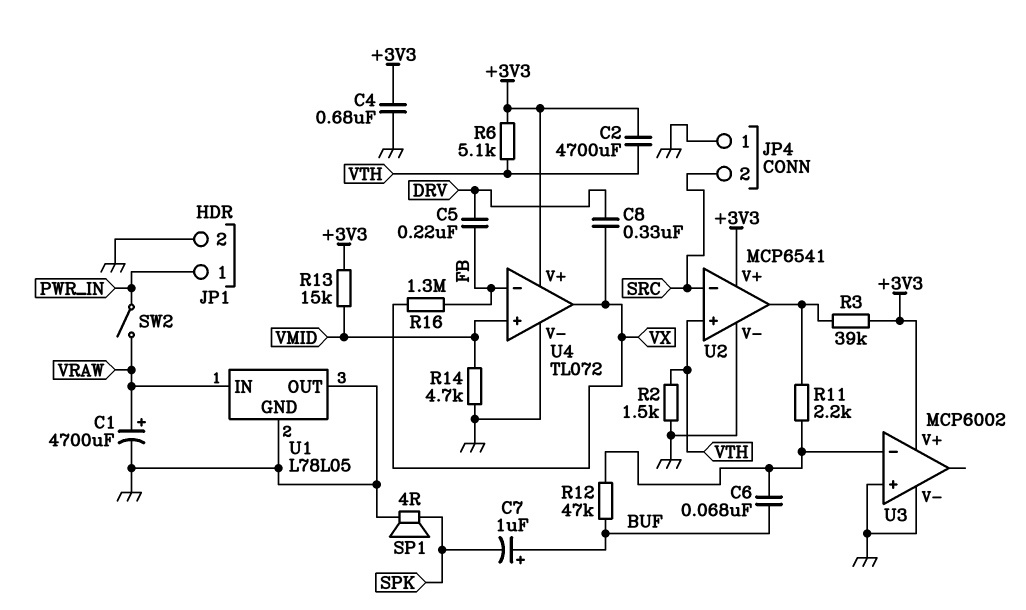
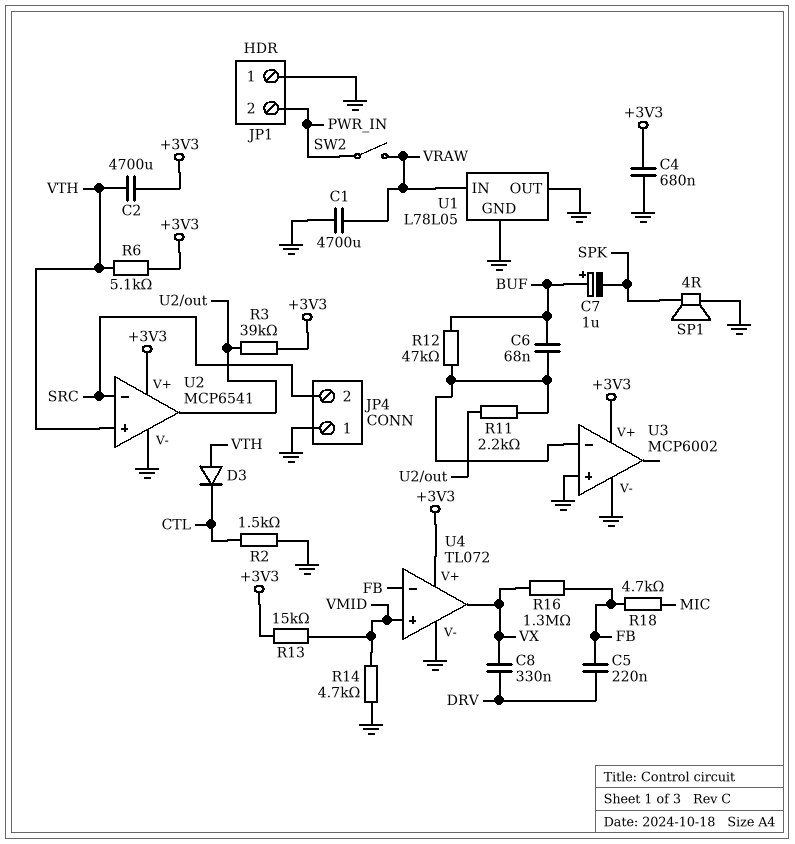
C1: 4700uF (plus VRAW, minus GND) -> 4700uF (GND, VRAW)
D3: none -> diode (A VTH, K CTL)
JP1 pin 1: PWR_IN -> GND
JP1 pin 2: GND -> PWR_IN
R2: 1.5k (GND, VTH) -> 1.5k (CTL, GND)
R18: none -> 4.7k (FB, MIC)

